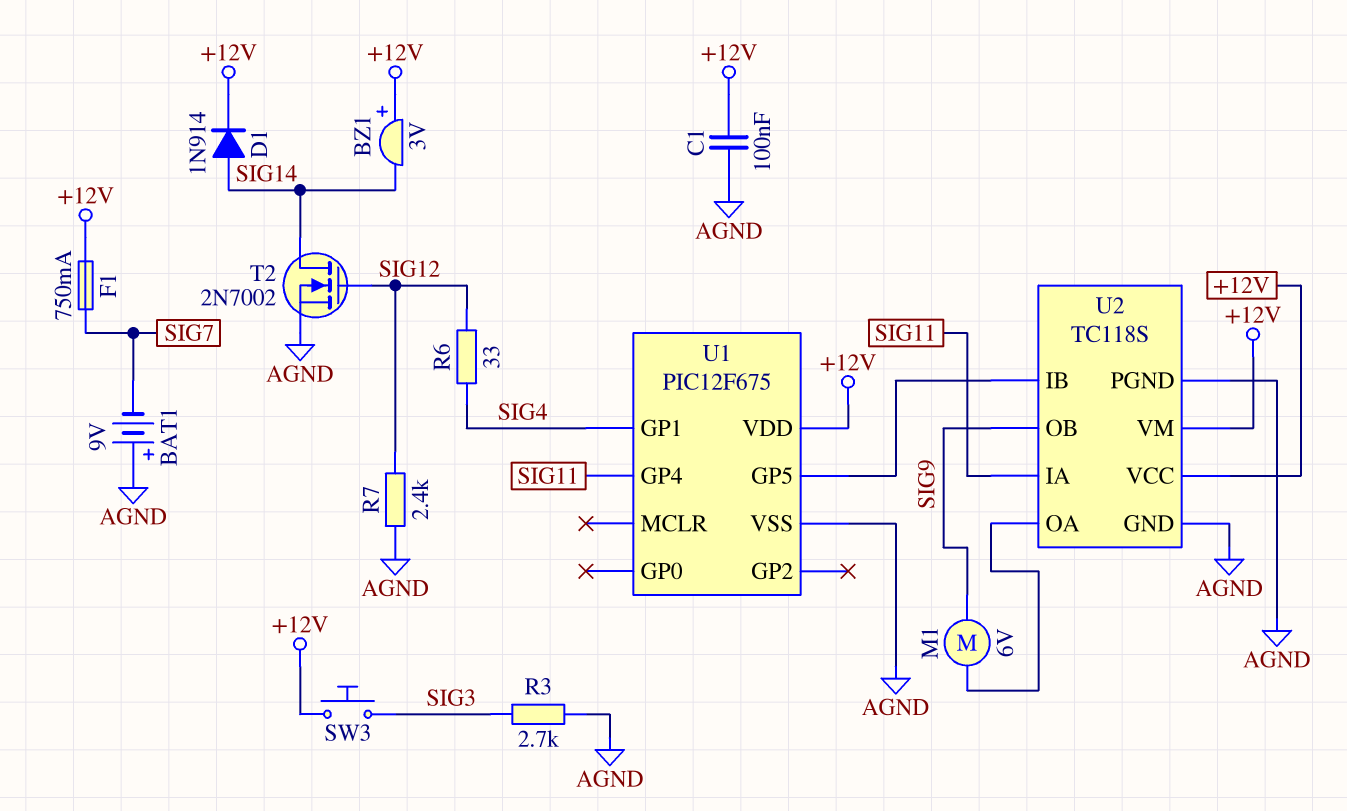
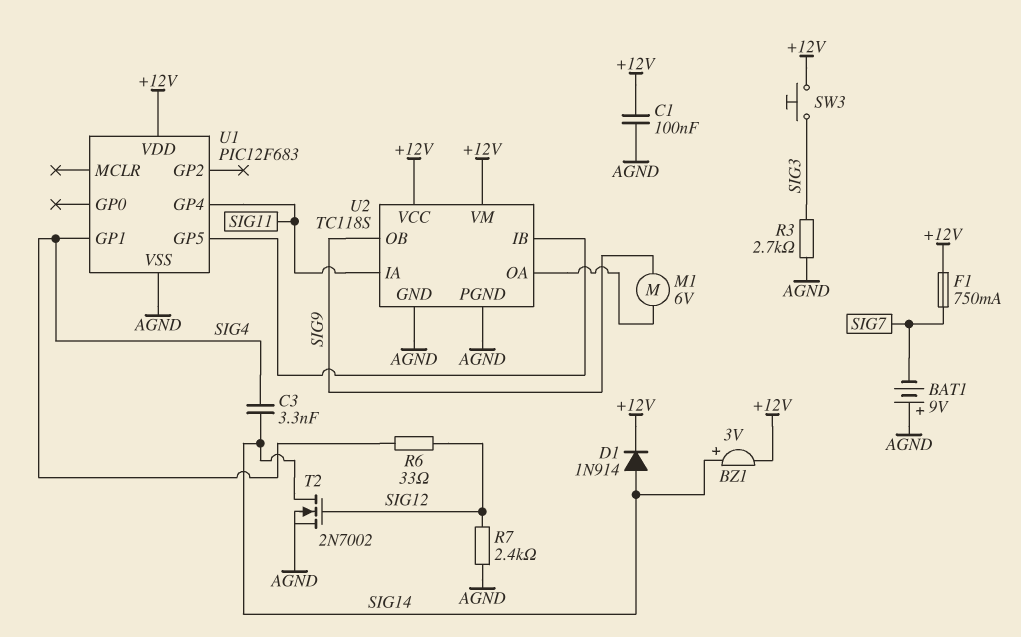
BZ1: buzzer 3V (plus +12V, minus SIG14) -> buzzer 3V (plus SIG14, minus +12V)
C3: none -> 3.3nF (SIG4, SIG14)
U1: PIC12F675 -> PIC12F683

